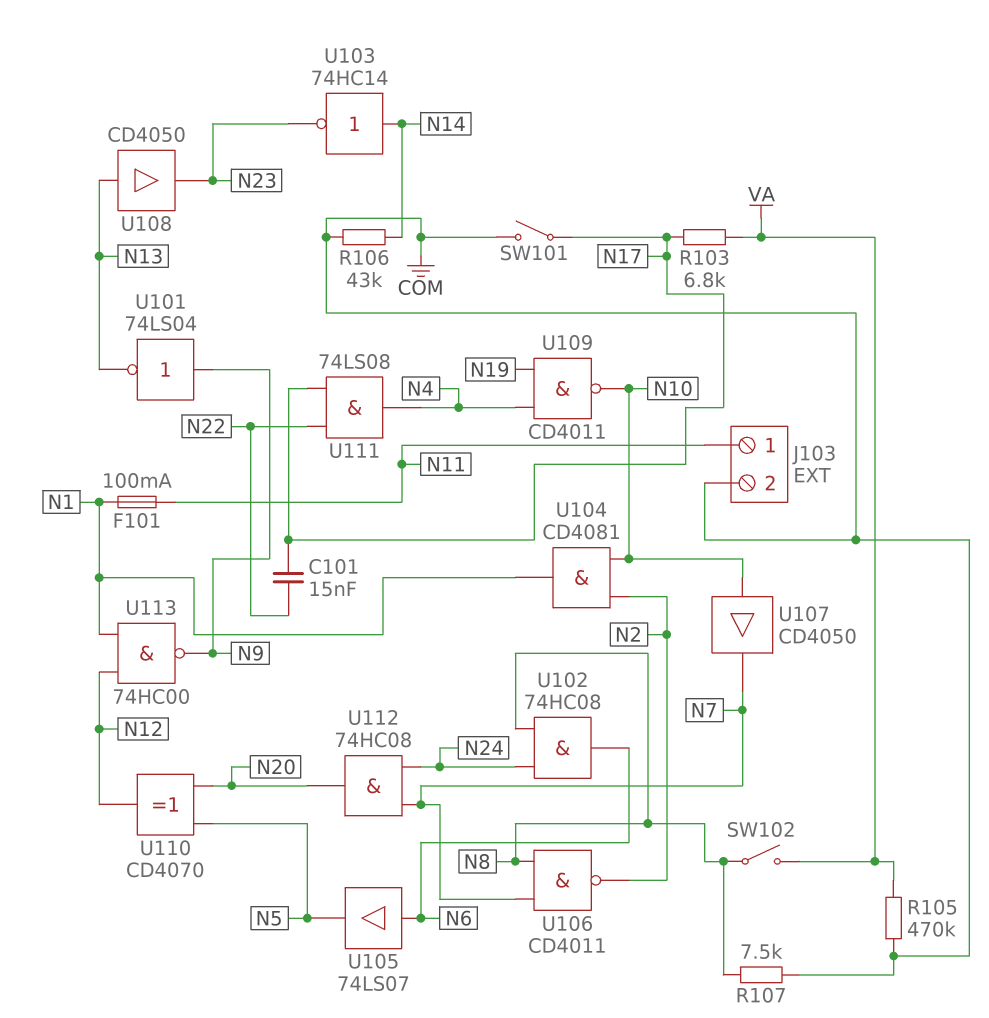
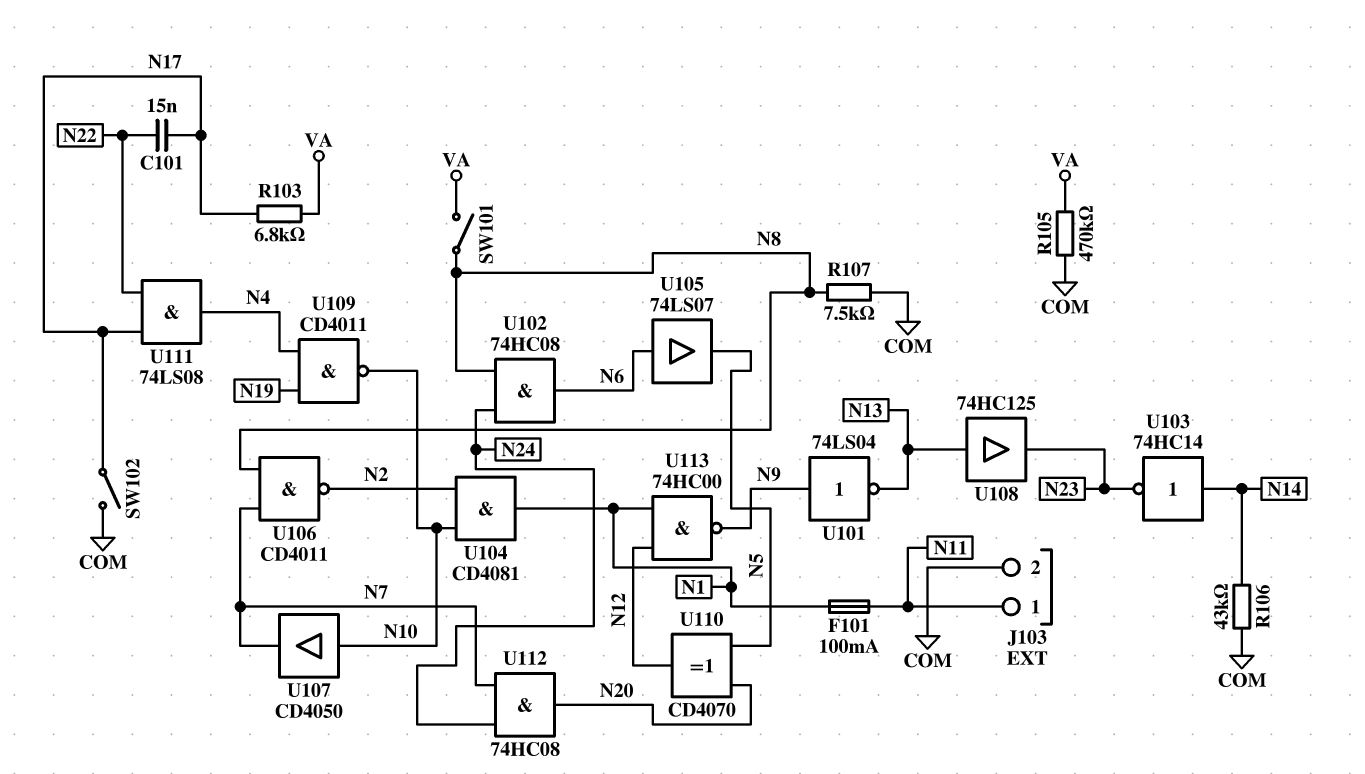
SW101: switch (COM, N17) -> switch (N8, VA)
SW102: switch (N8, VA) -> switch (COM, N17)
U108: buffer CD4050 (in N13, out N23) -> buffer 74HC125 (in N13, out N23)

